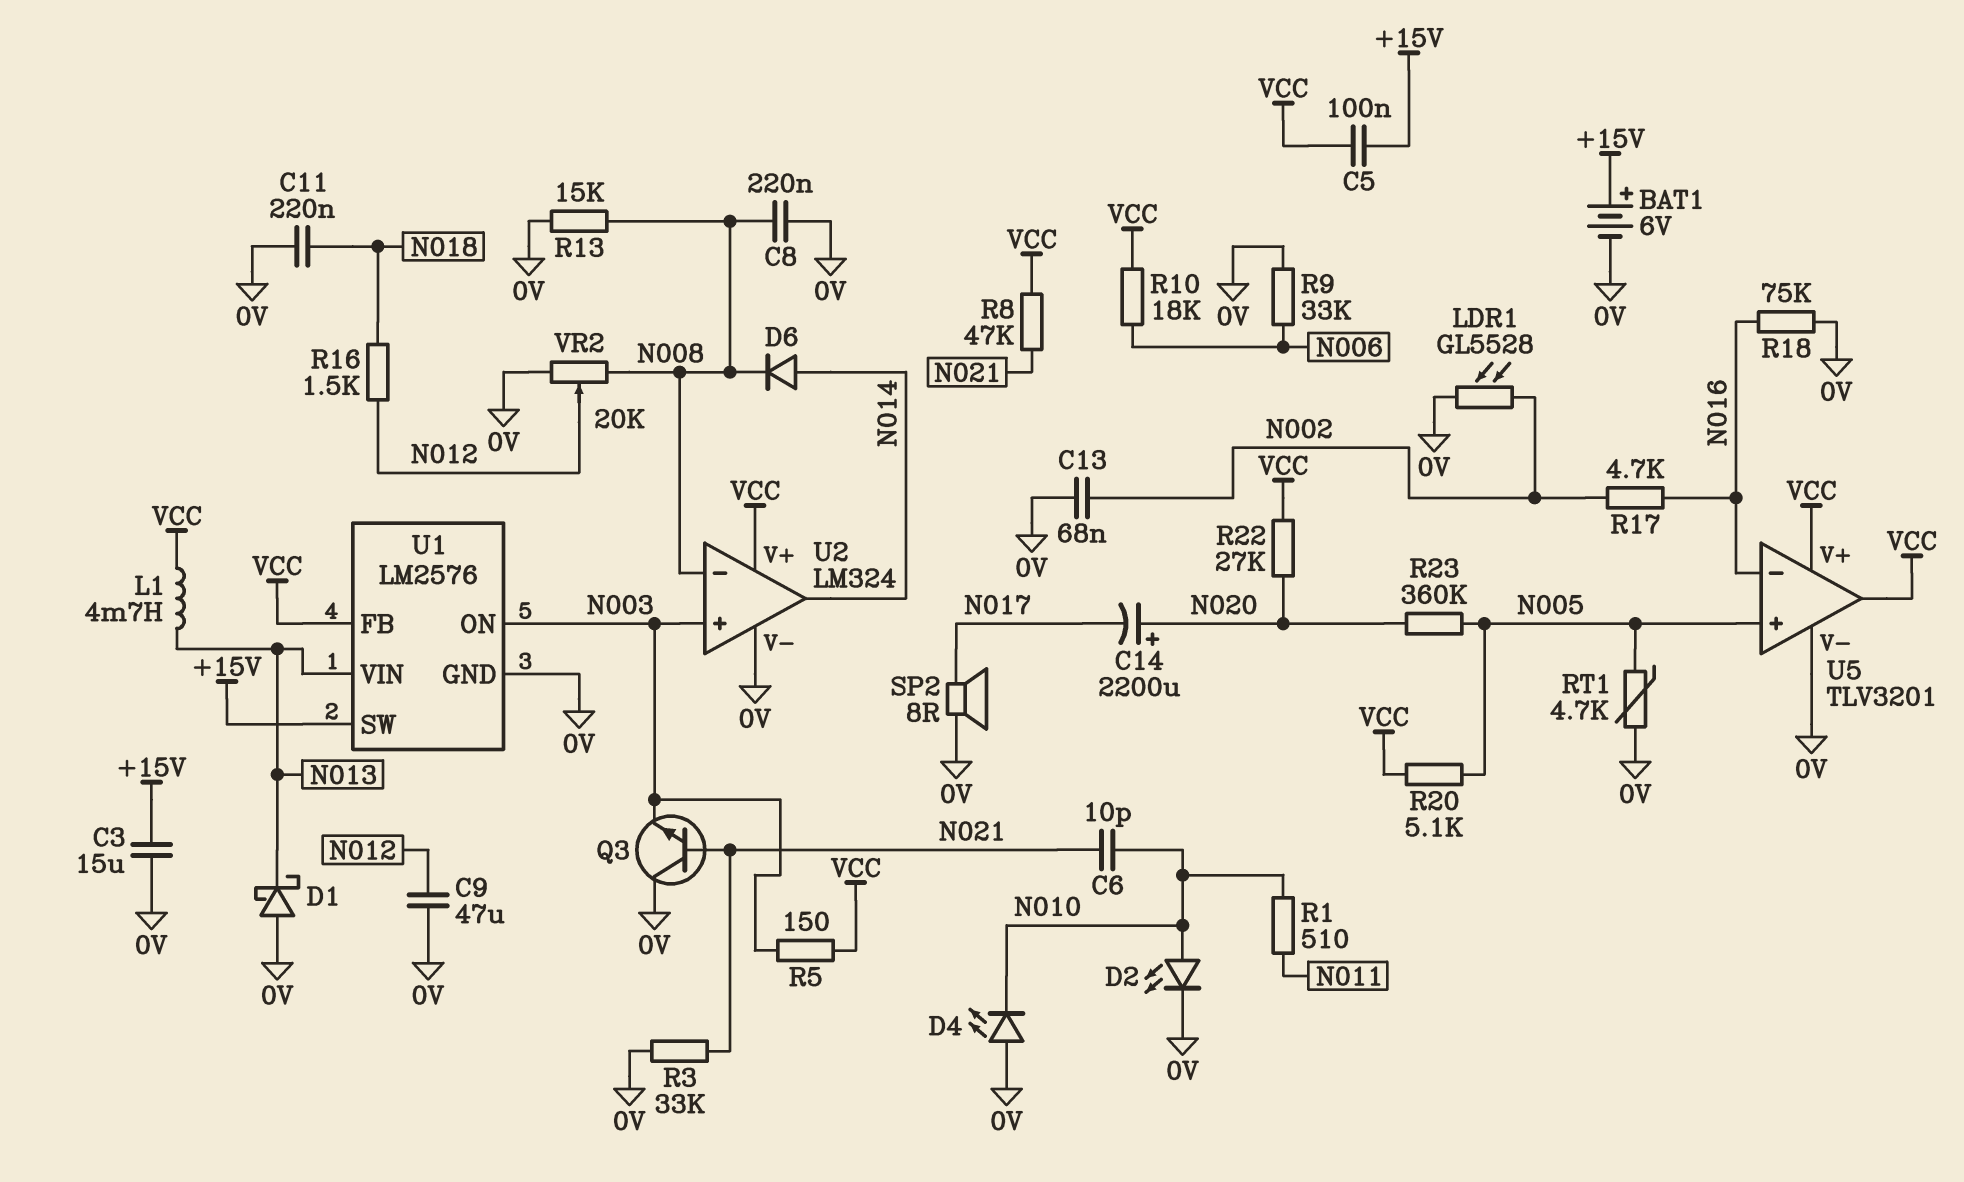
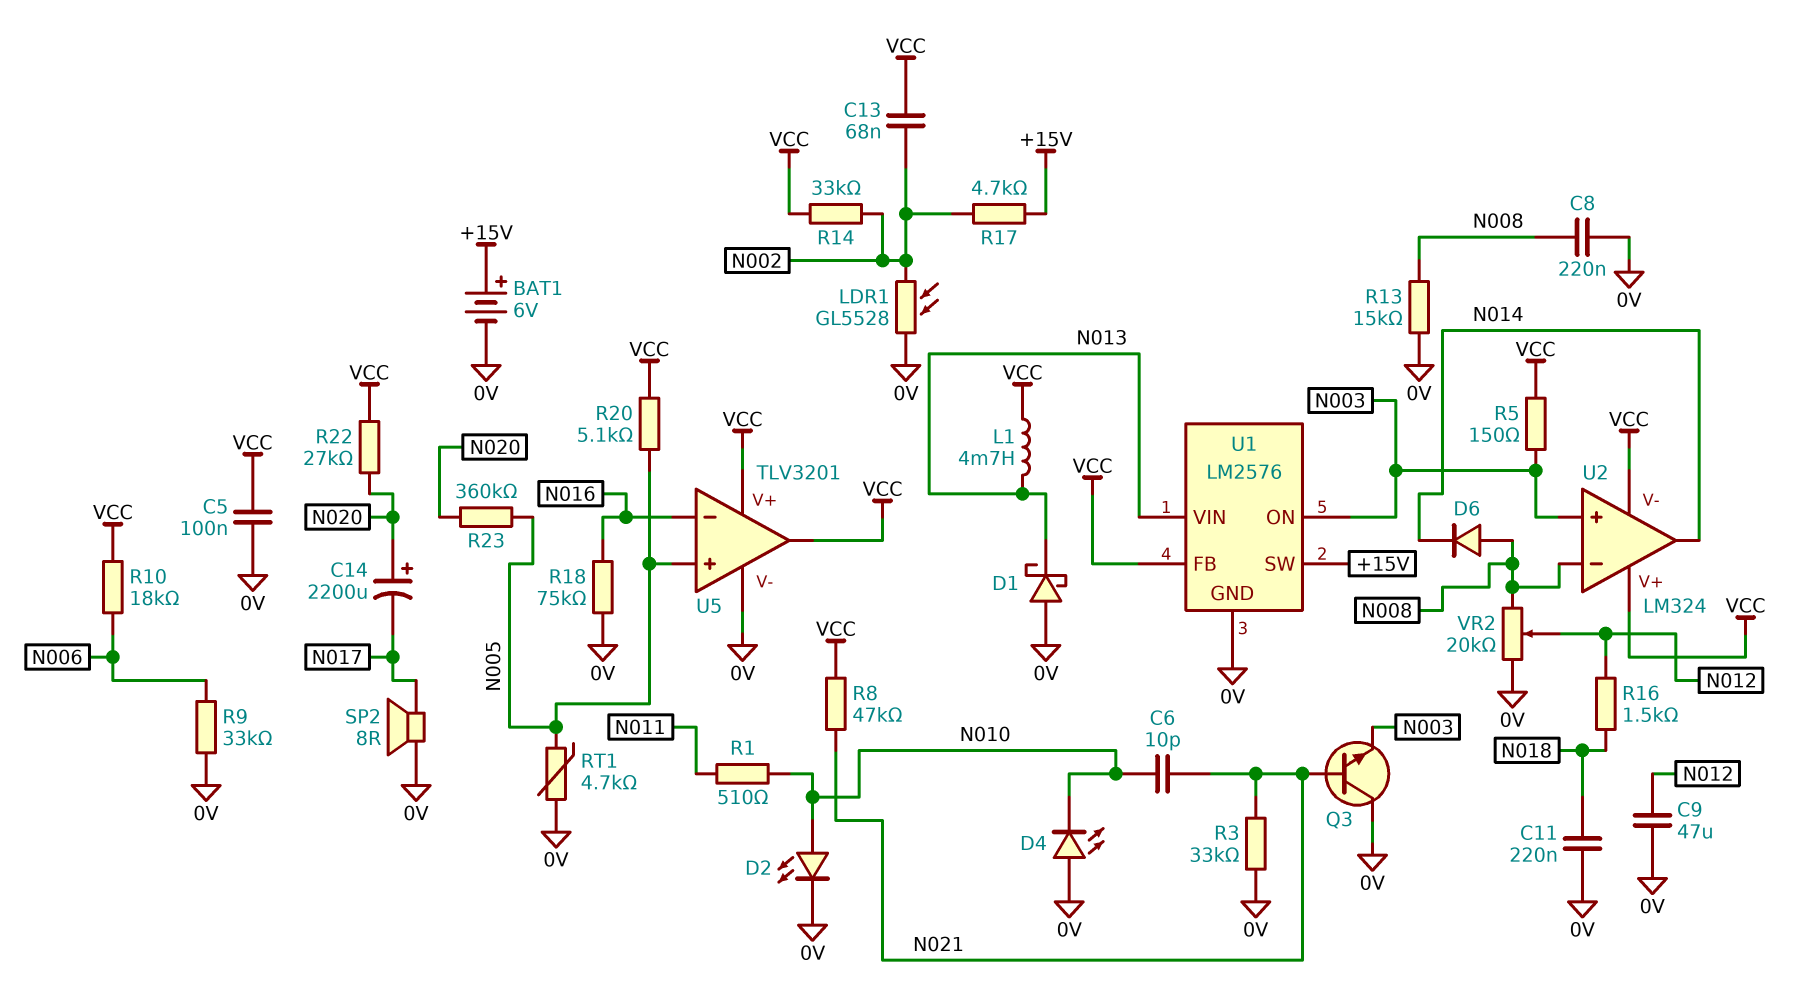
C3: 15uF (+15V, 0V) -> none
C5: 100nF (+15V, VCC) -> 100nF (0V, VCC)
C13: 68nF (0V, N002) -> 68nF (N002, VCC)
D6: diode (A N014, K N008) -> diode (A N008, K N014)
R14: none -> 33k (N002, VCC)
R17: 4.7k (N002, N016) -> 4.7k (+15V, N002)
U2 pin V-: 0V -> VCC

